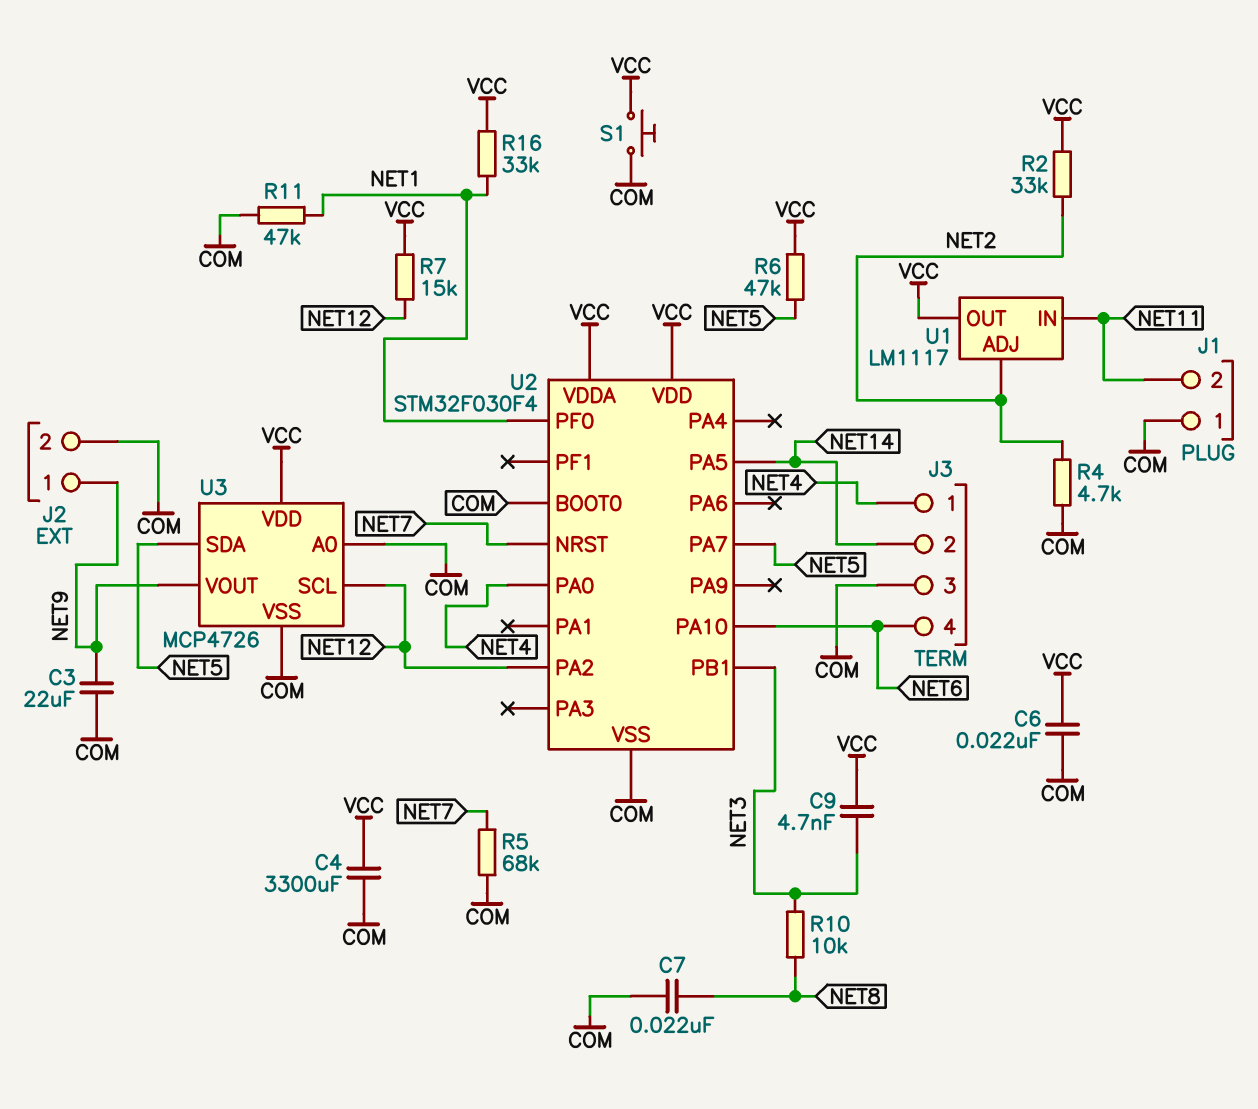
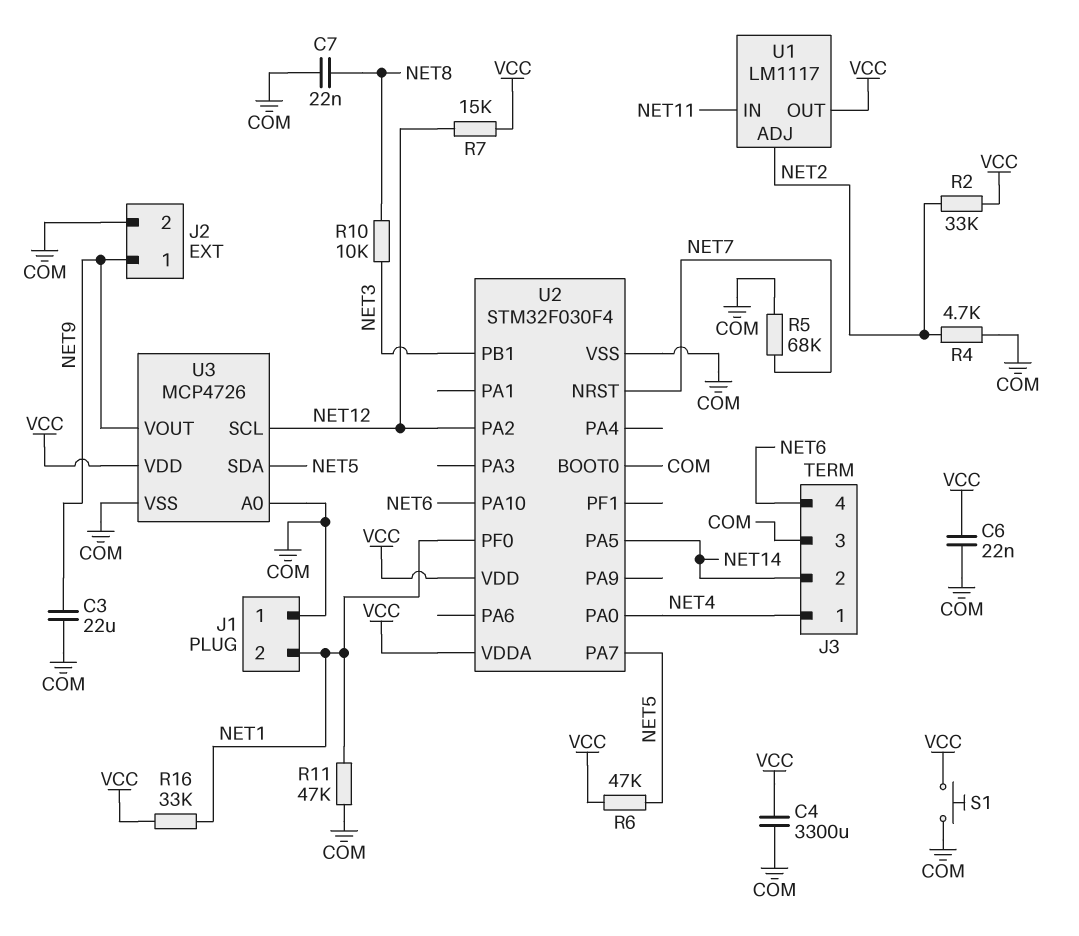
C9: 4.7nF (NET3, VCC) -> none
J1 pin 2: NET11 -> NET1

